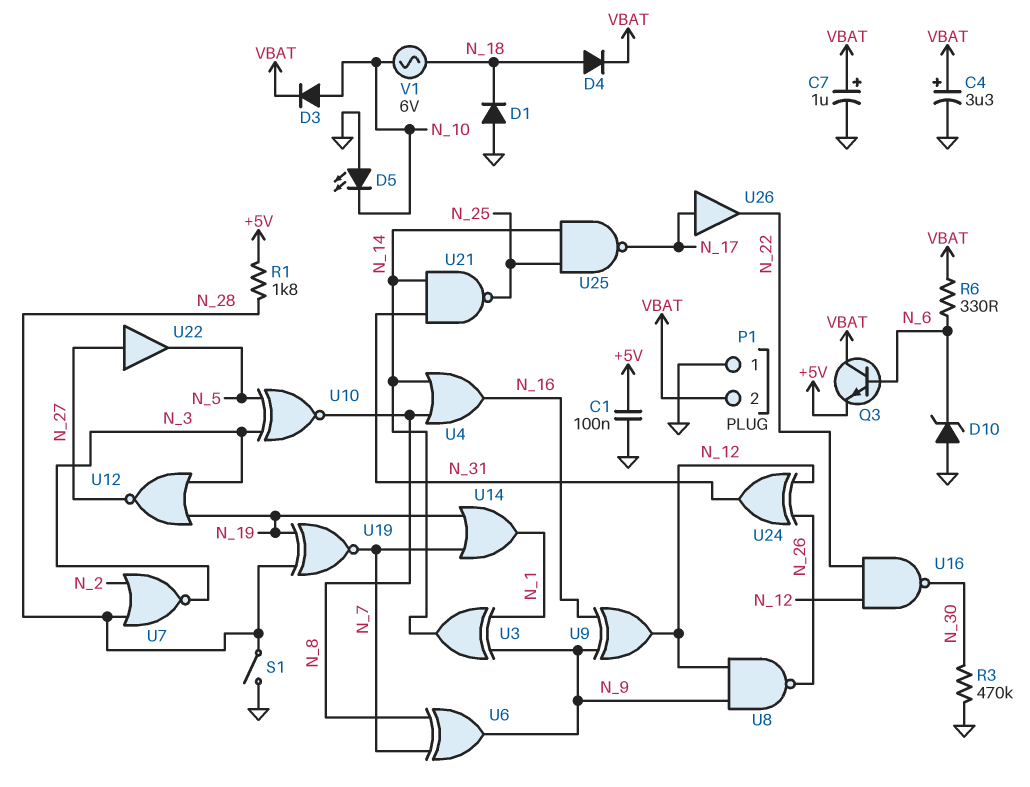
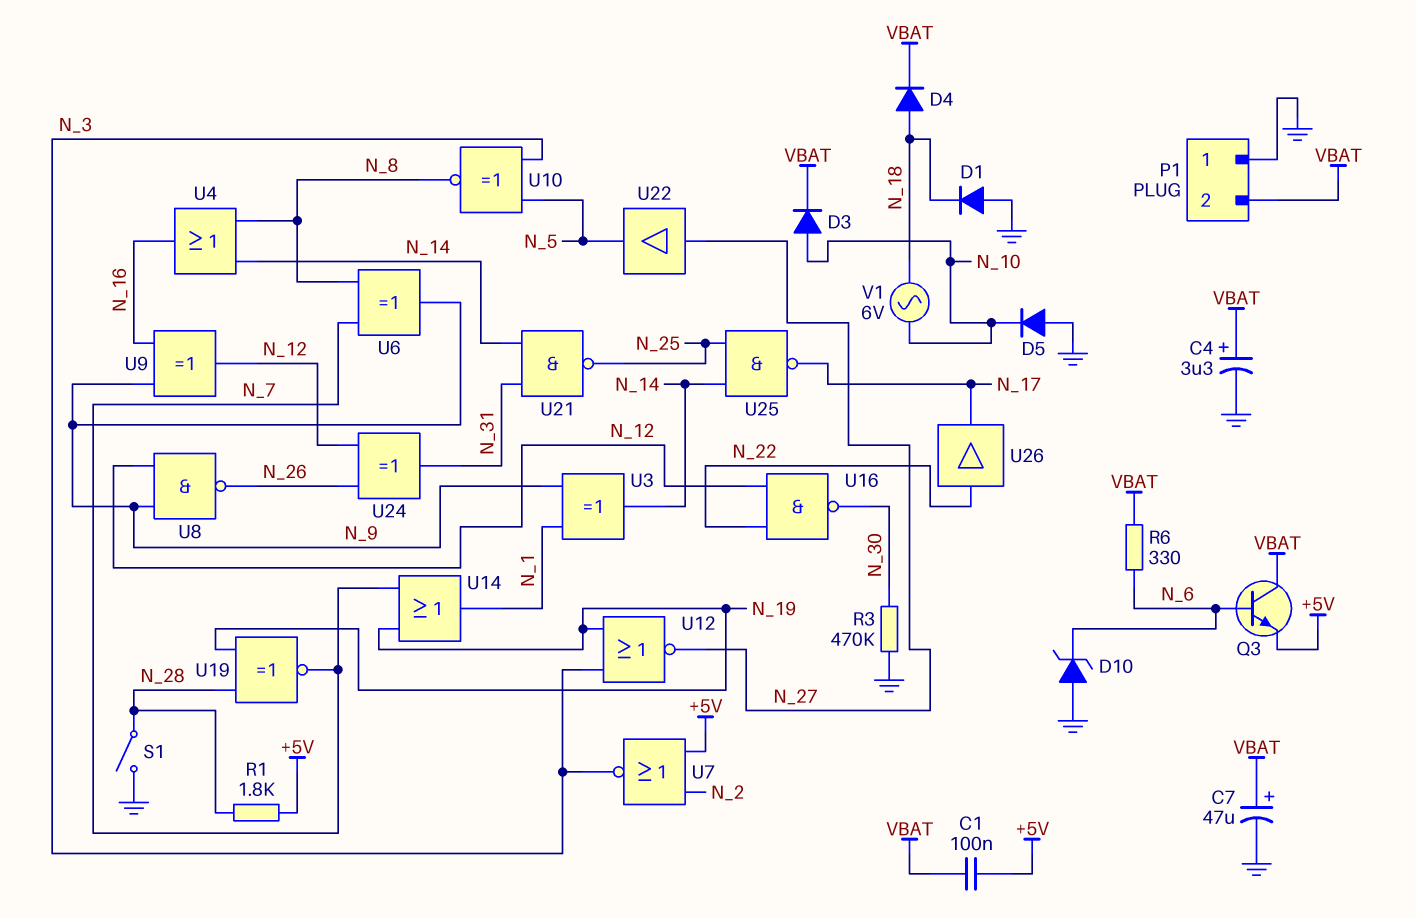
C1: 100nF (+5V, GND) -> 100nF (+5V, VBAT)
C7: 1uF (plus VBAT, minus GND) -> 47uF (plus VBAT, minus GND)
D5: LED (A GND, K N_10) -> diode (A GND, K N_10)
U7: NOR (in N_2, in N_28, out N_3) -> NOR (in +5V, in N_2, out N_3)
U26: buffer (in N_17, out N_22) -> buffer (in N_22, out N_17)

